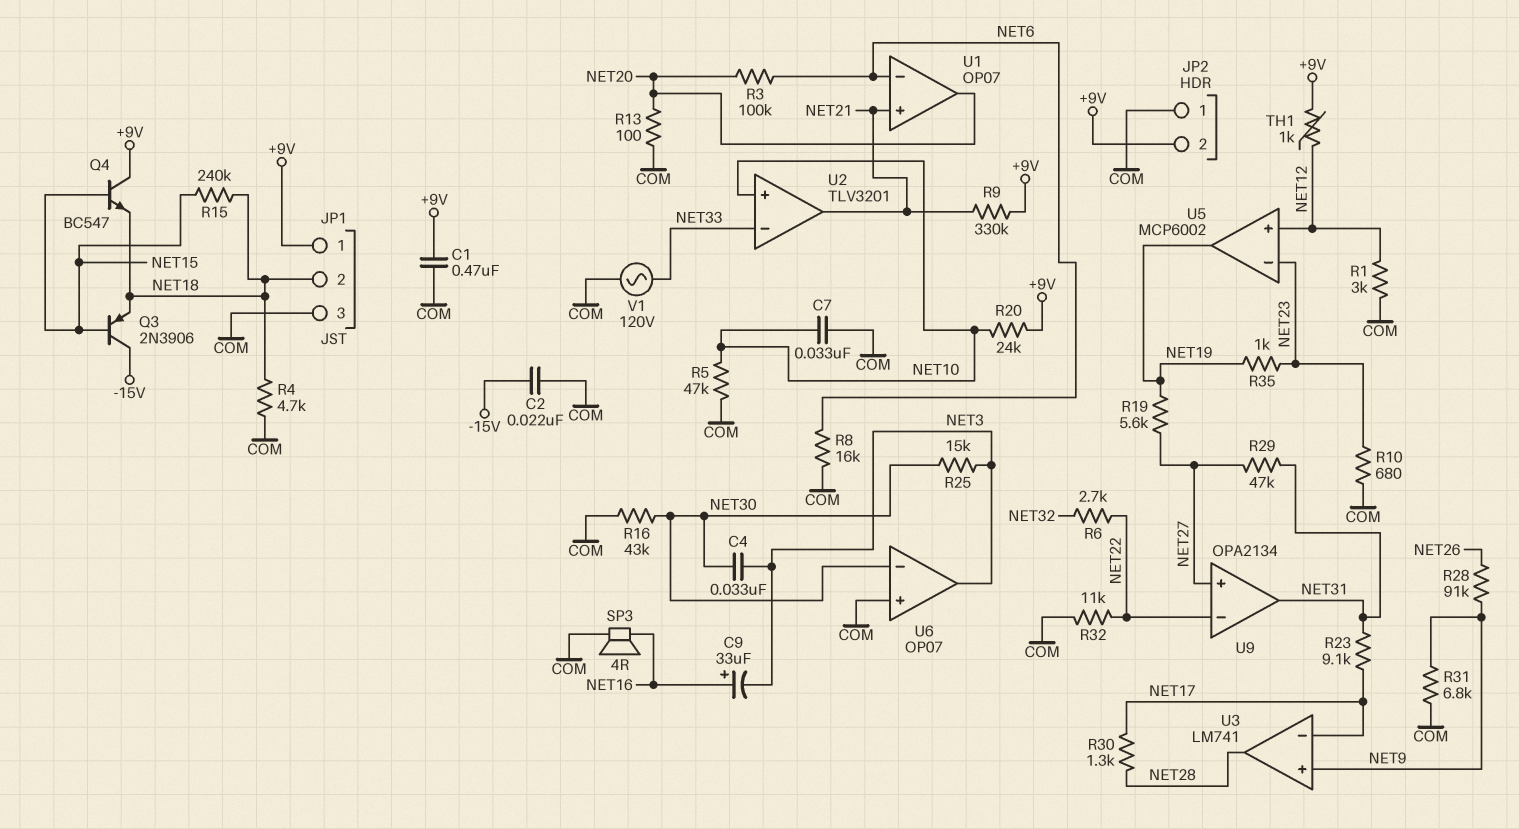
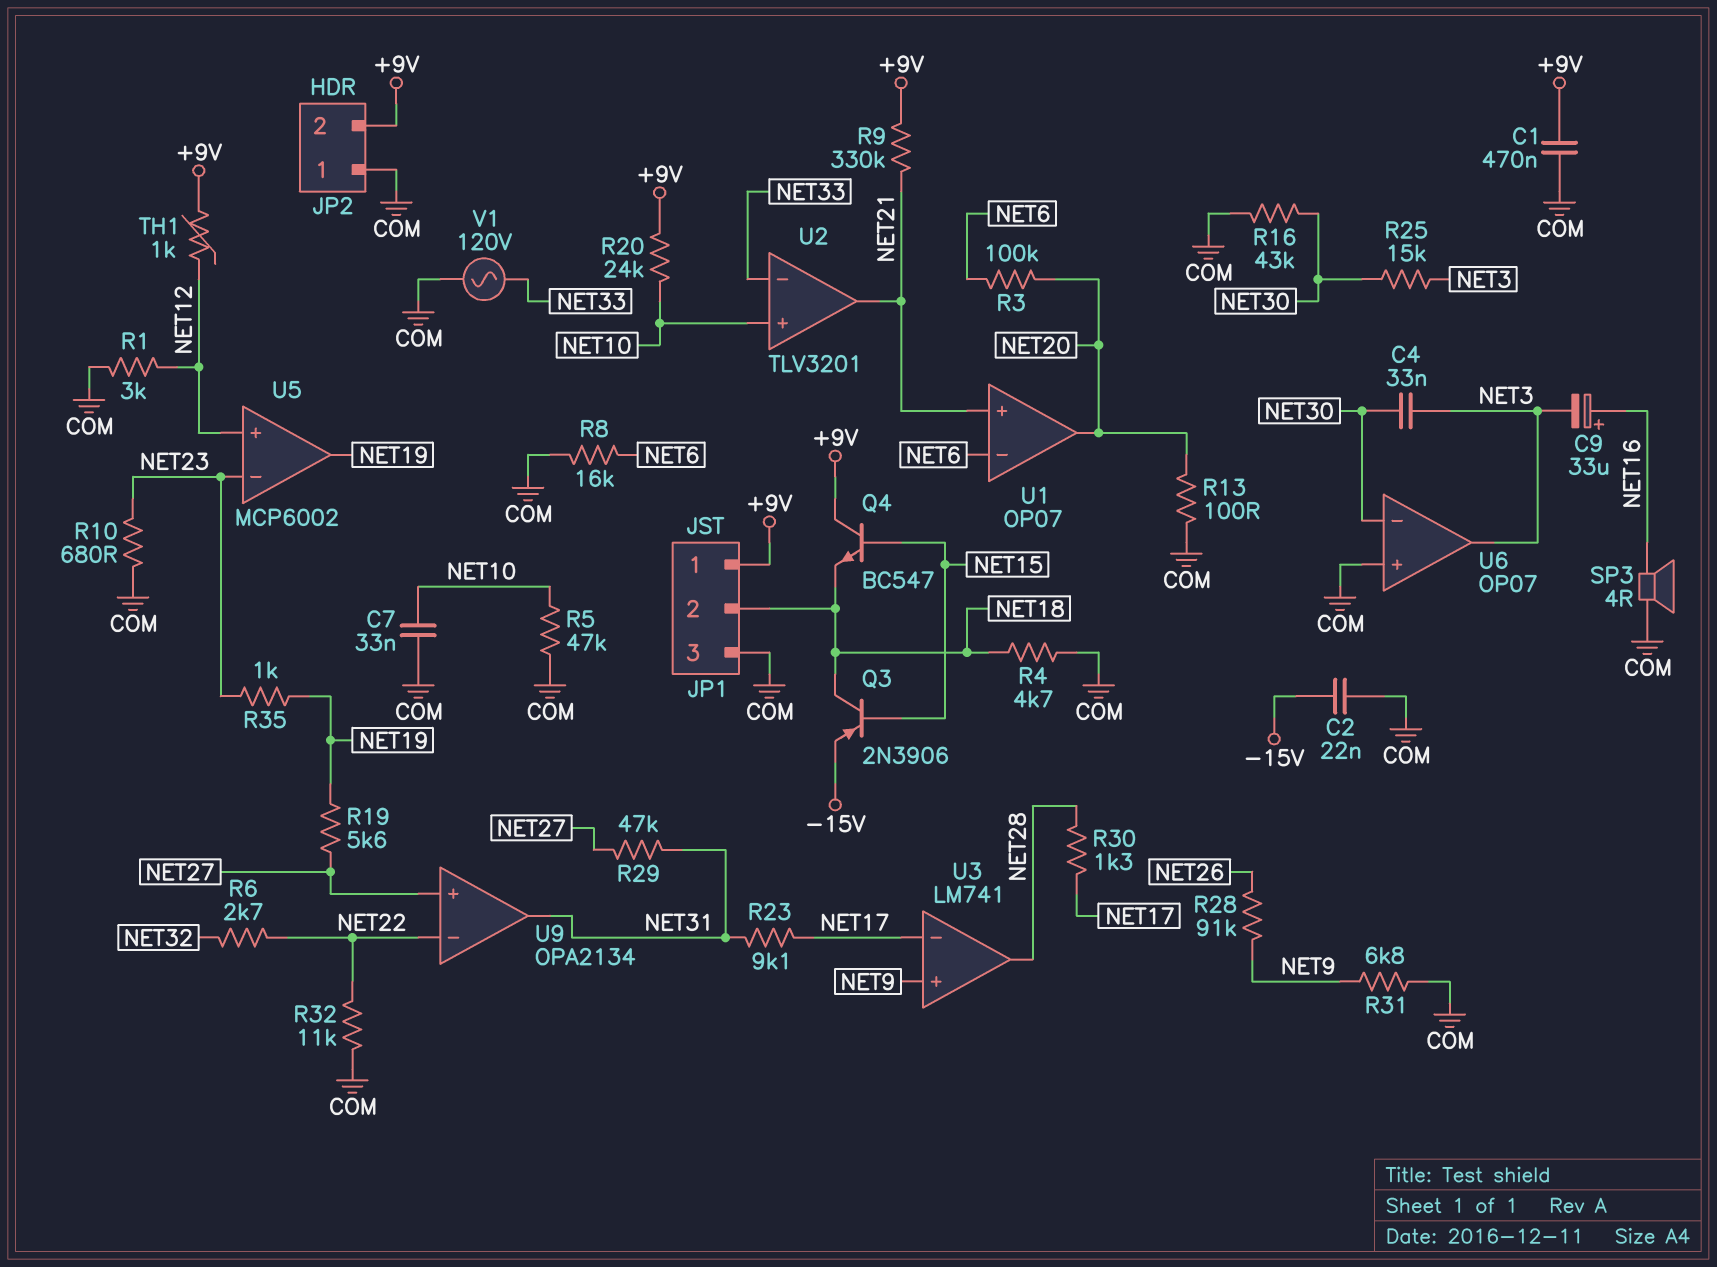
Q3: PNP 2N3906 (B NET15, C -15V, E NET18) -> PNP 2N3906 (B NET15, C NET18, E -15V)
R15: 240k (NET15, NET18) -> none

